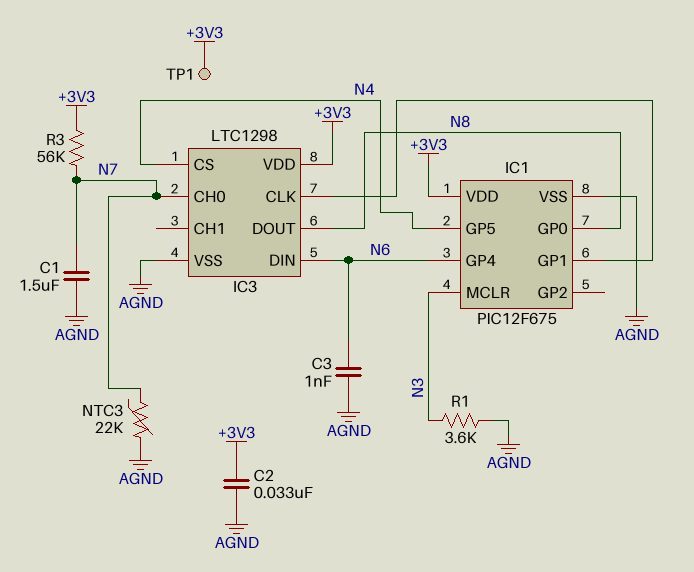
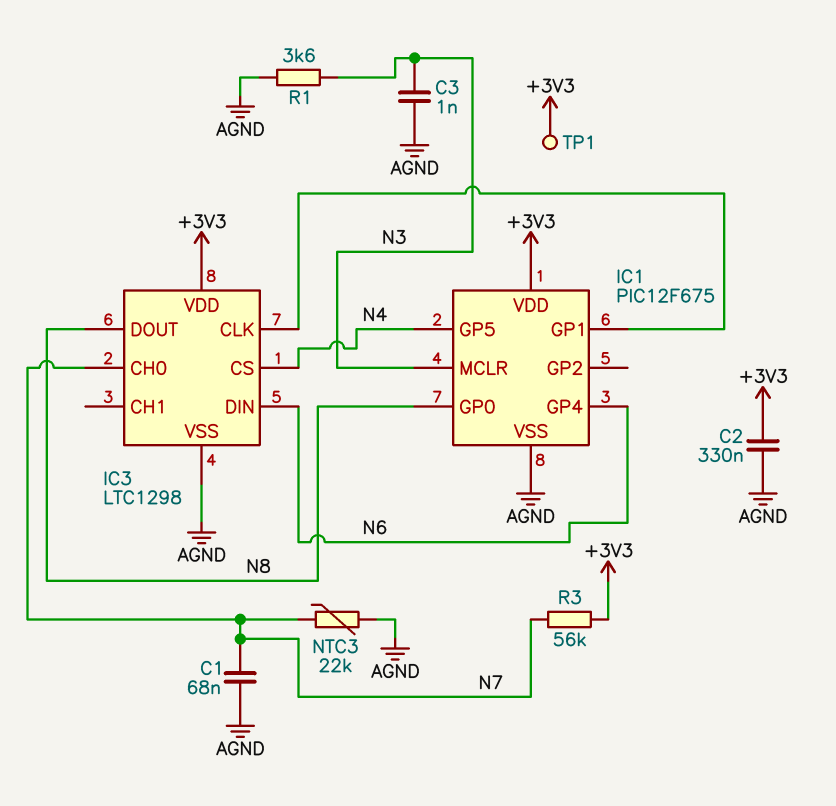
C1: 1.5uF (AGND, N7) -> 68nF (AGND, N7)
C2: 33nF (+3V3, AGND) -> 330nF (+3V3, AGND)
C3: 1nF (AGND, N6) -> 1nF (AGND, N3)

